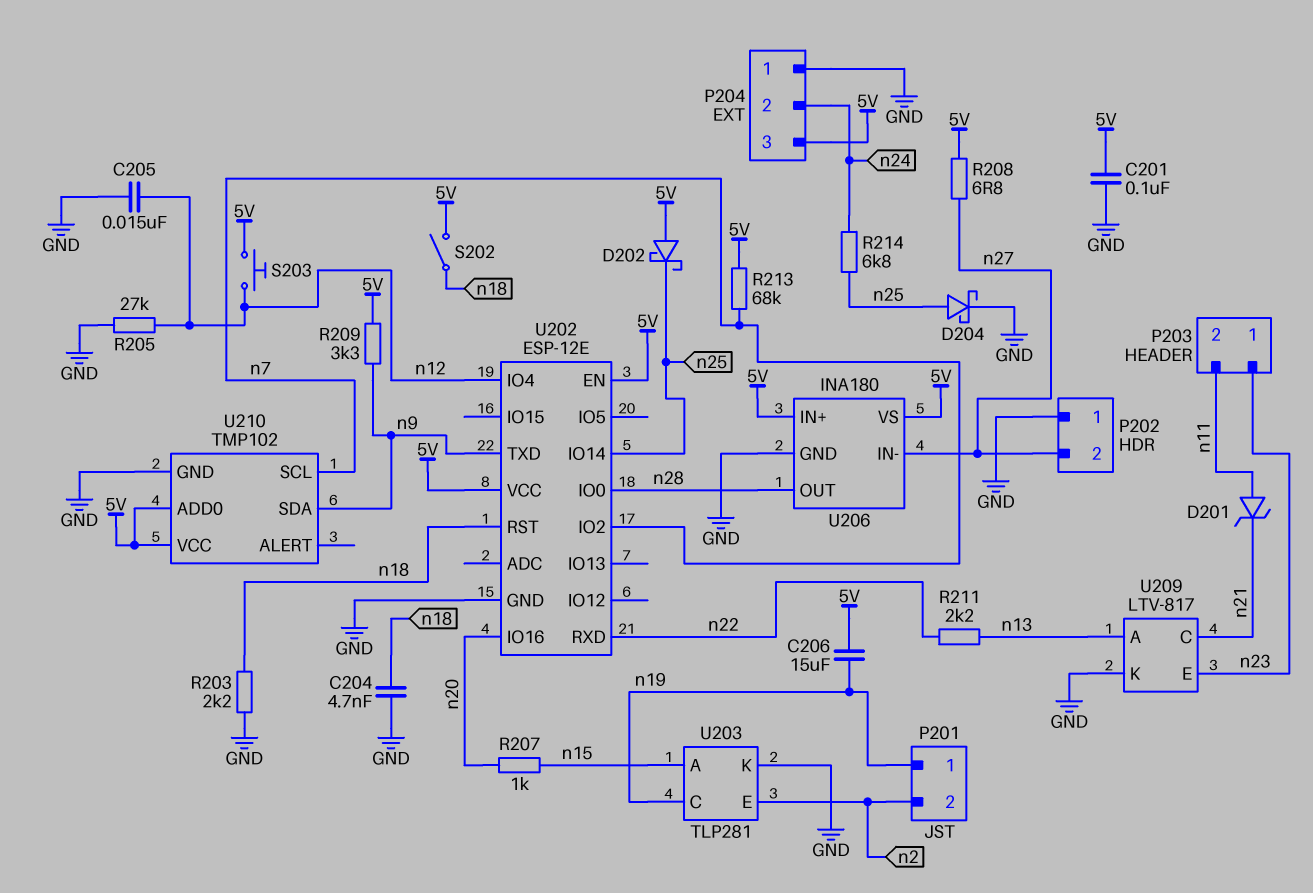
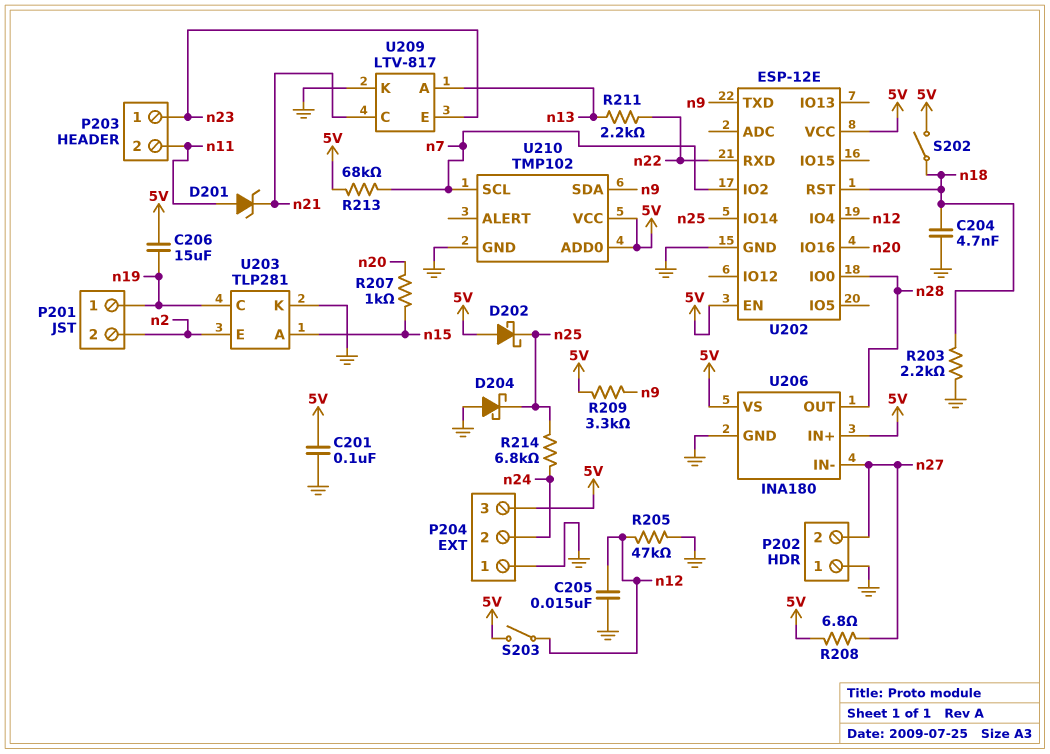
D204: schottky (A n25, K GND) -> schottky (A GND, K n25)
R205: 27k (GND, n12) -> 47k (GND, n12)
S203: button (5V, n12) -> switch (5V, n12)

